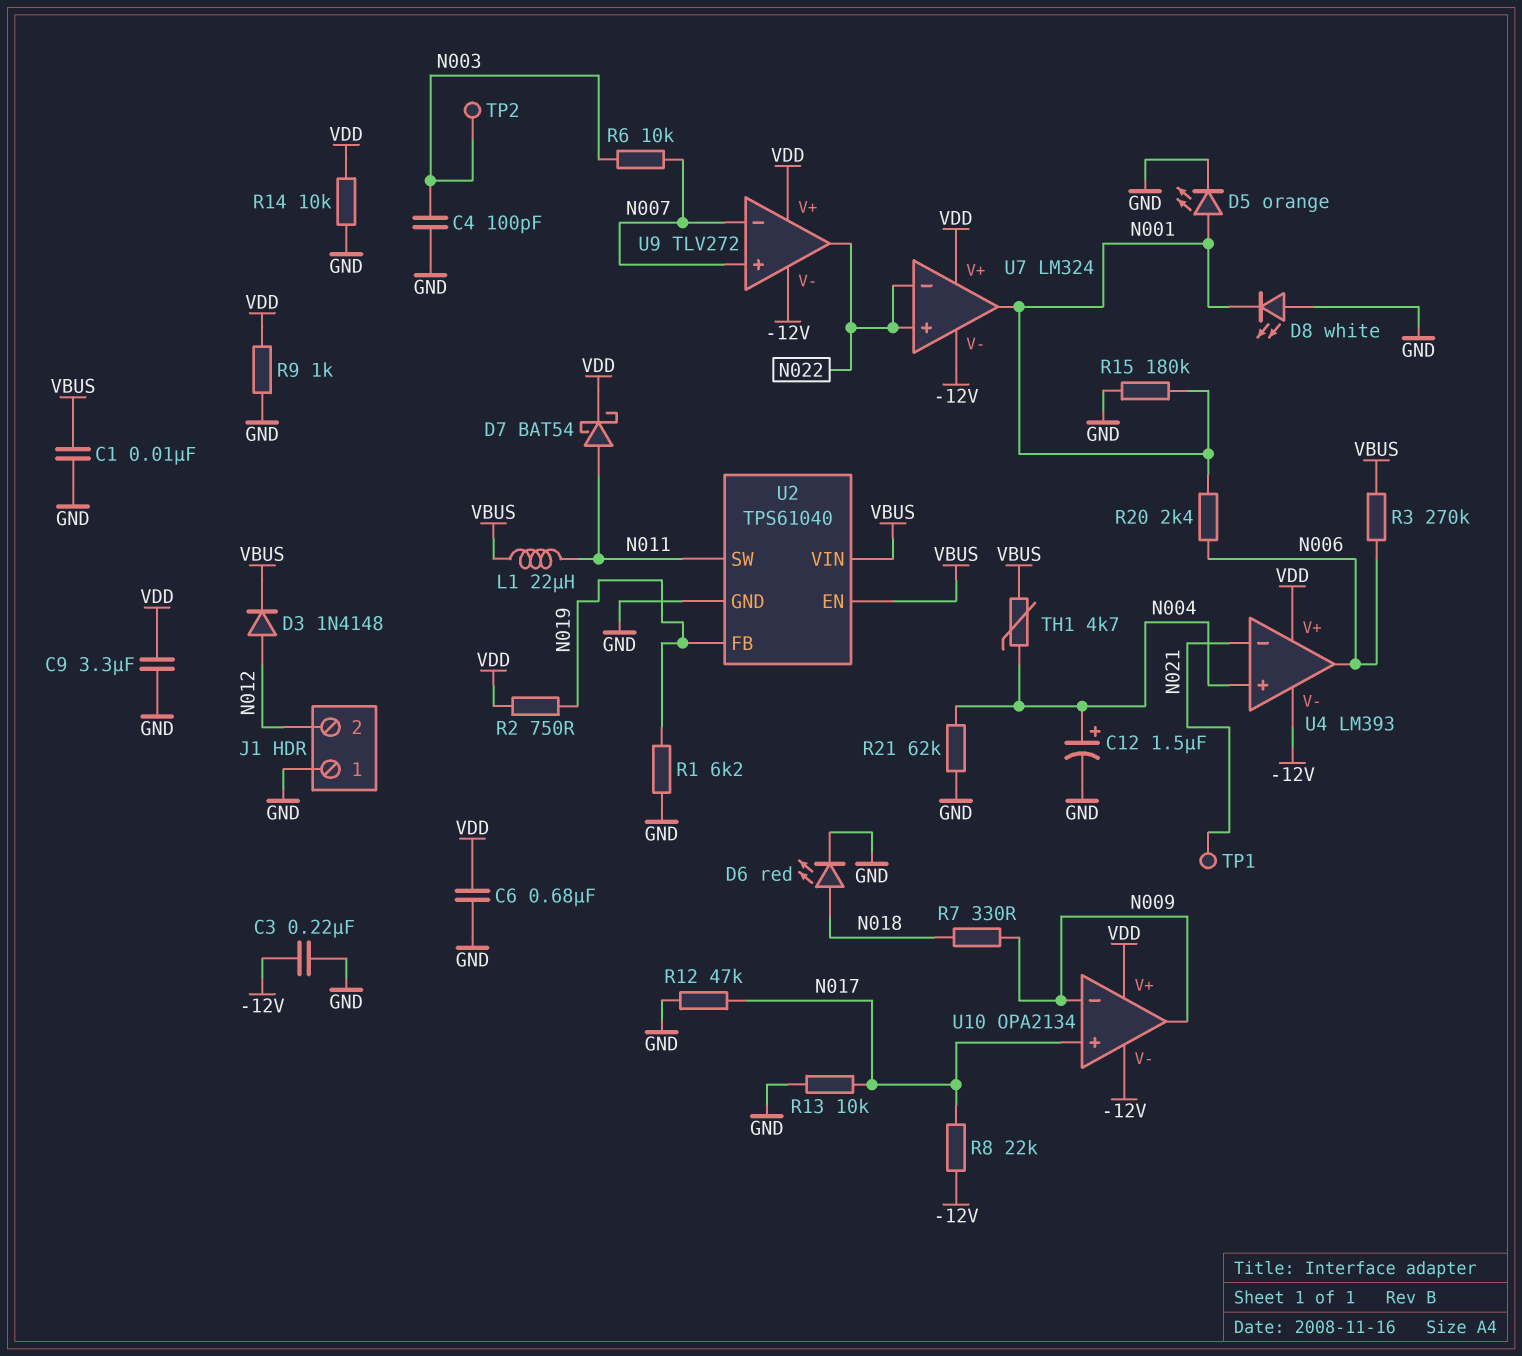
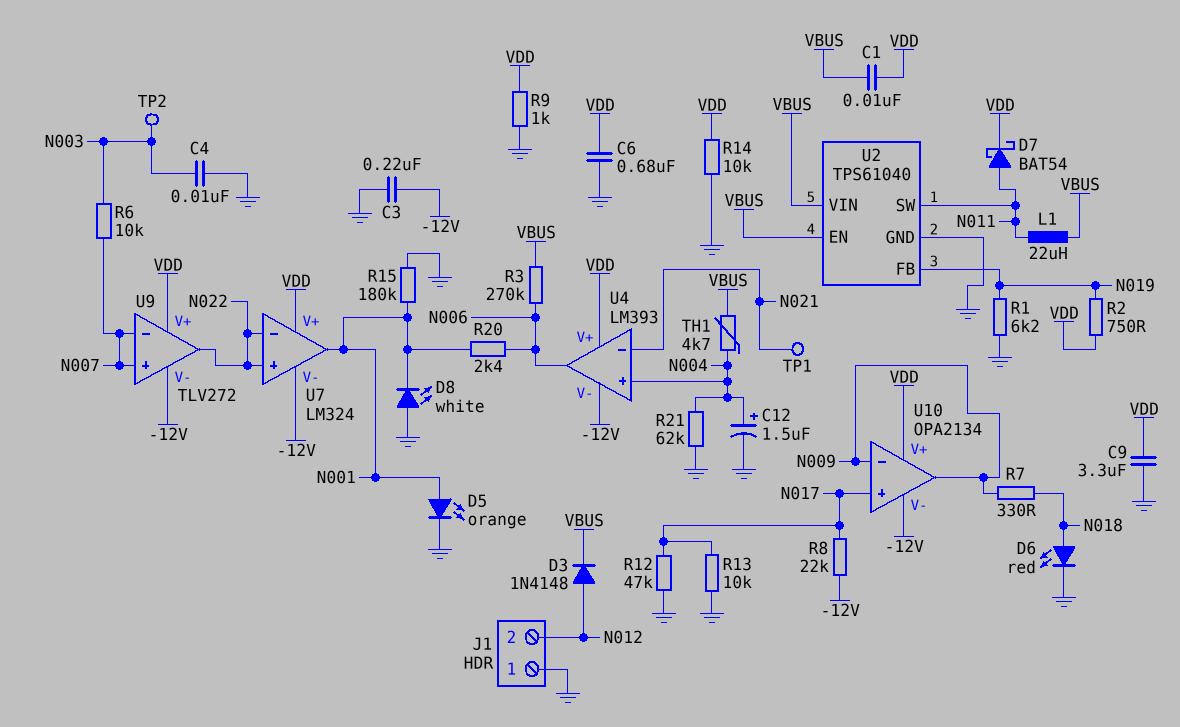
C1: 10nF (GND, VBUS) -> 10nF (VBUS, VDD)
C4: 100pF (GND, N003) -> 10nF (GND, N003)

